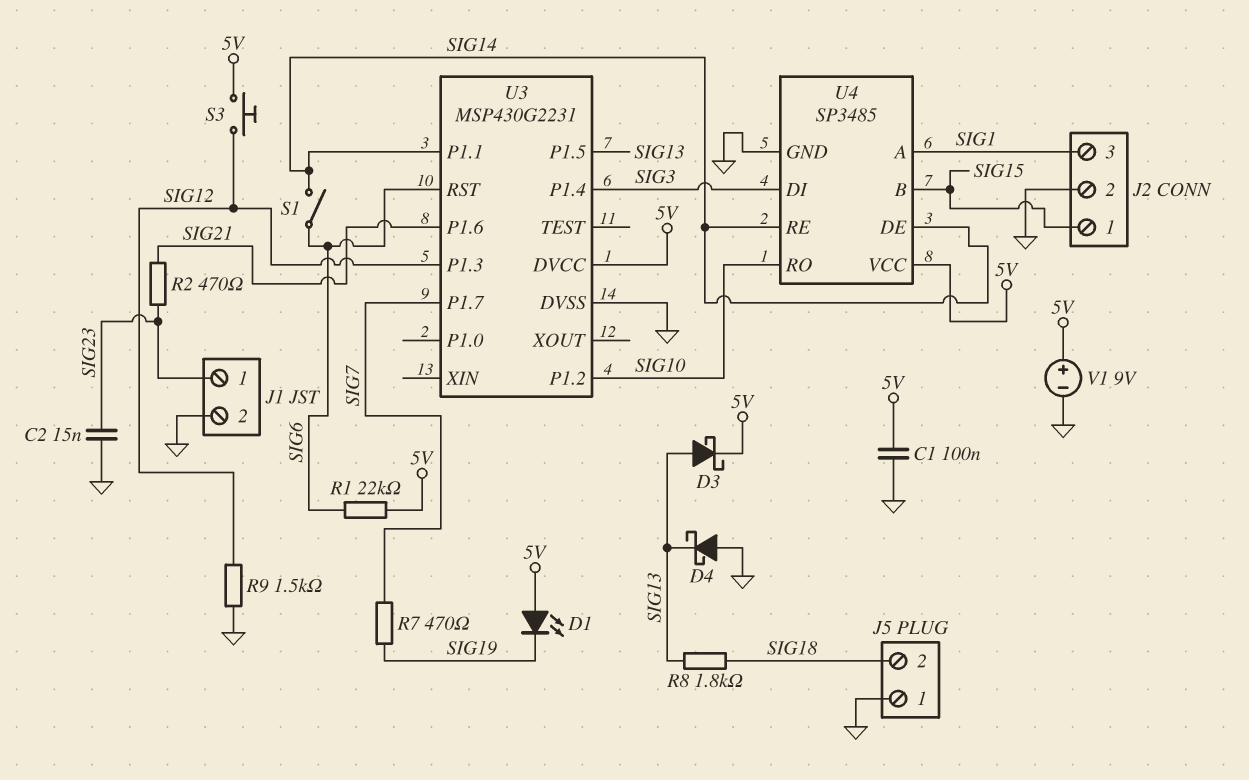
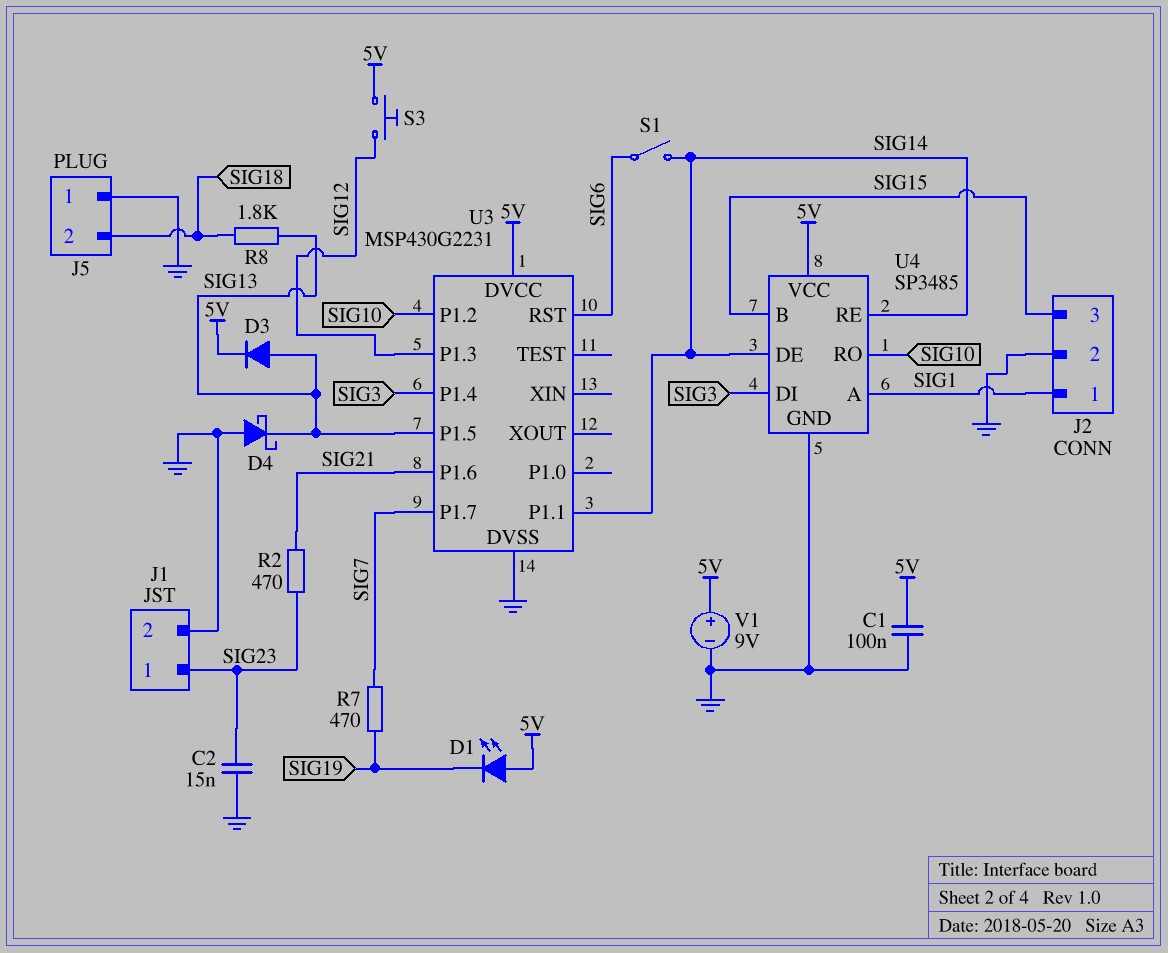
D3: schottky (A SIG13, K 5V) -> diode (A SIG13, K 5V)
J2 pin 1: SIG15 -> SIG1
J2 pin 3: SIG1 -> SIG15
R1: 22k (5V, SIG6) -> none
R9: 1.5k (GND, SIG12) -> none

